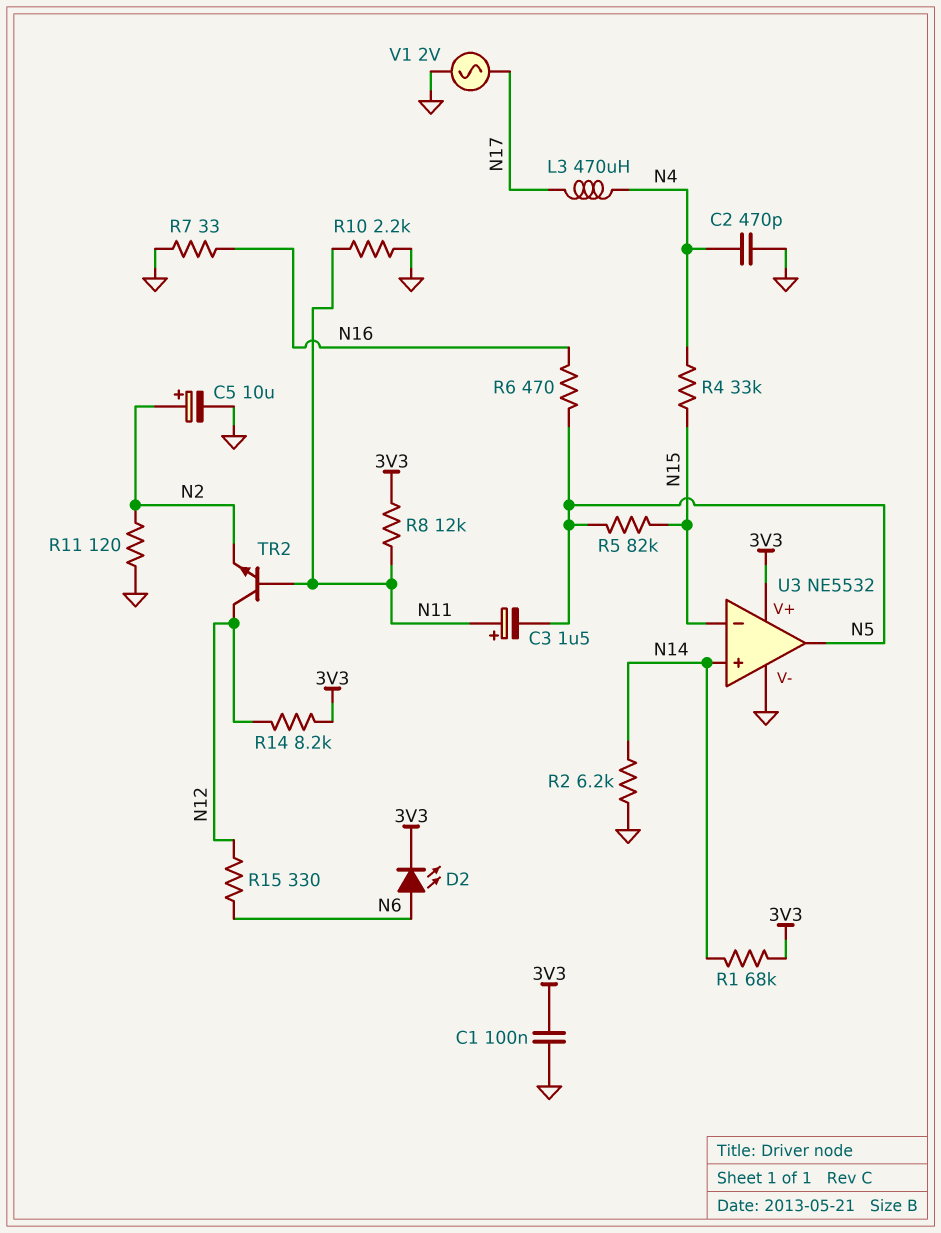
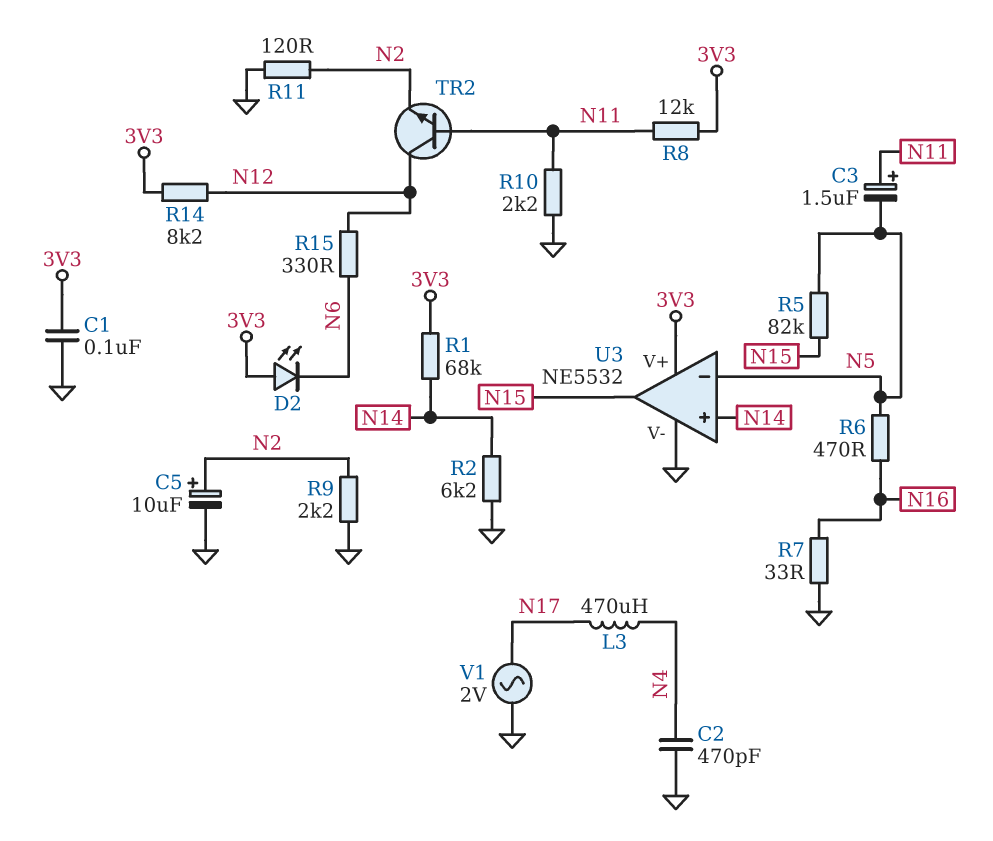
D2: LED (A N6, K 3V3) -> LED (A 3V3, K N6)
R4: 33k (N4, N15) -> none
R9: none -> 2.2k (GND, N2)
U3 pin in-: N15 -> N5
U3 pin out: N5 -> N15

